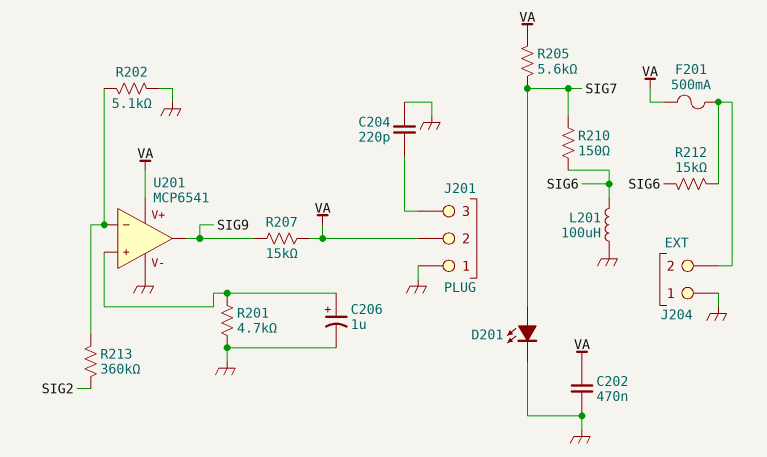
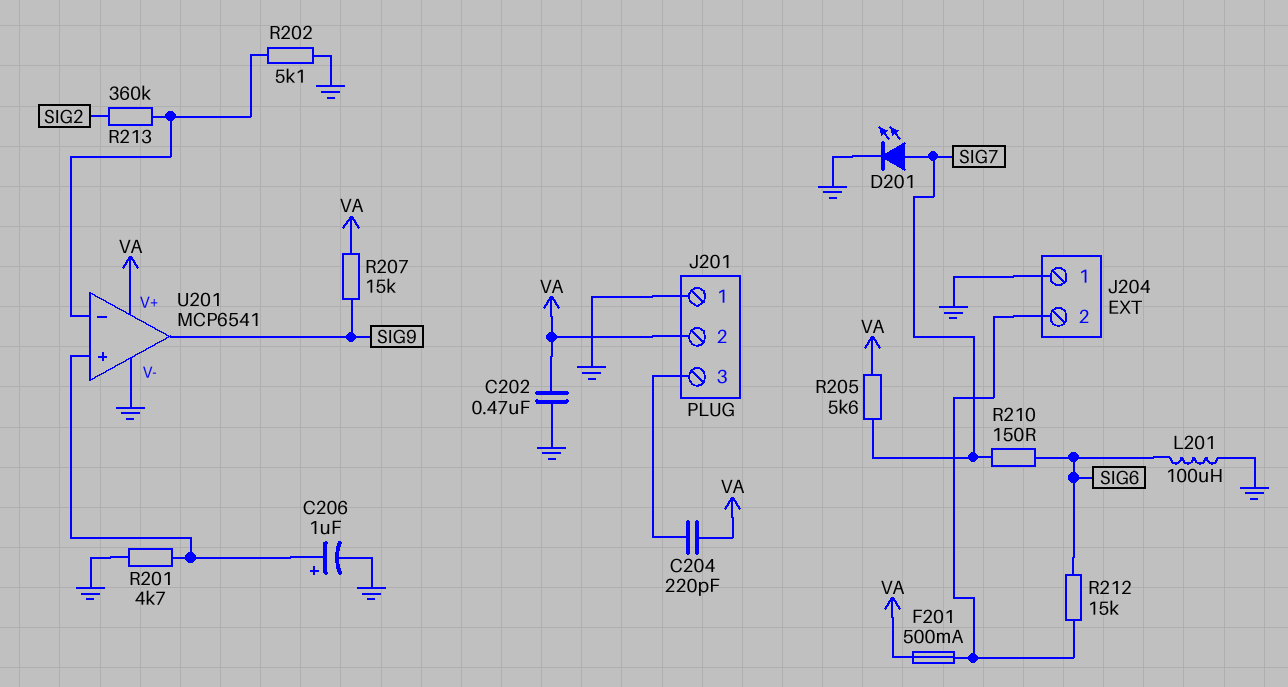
C204: 220pF (GND, J201/3) -> 220pF (J201/3, VA)

